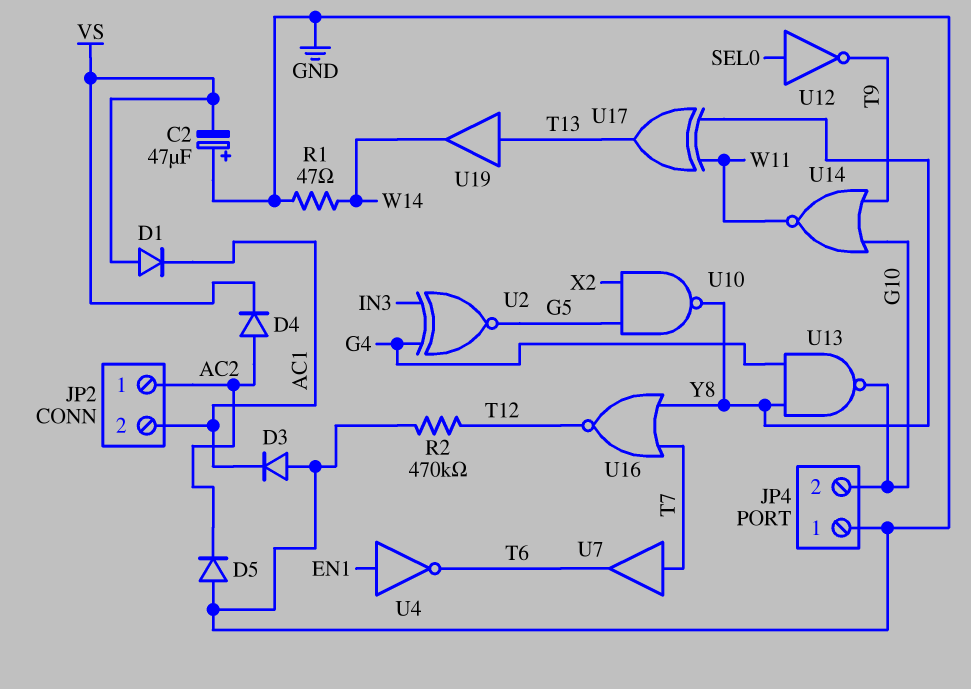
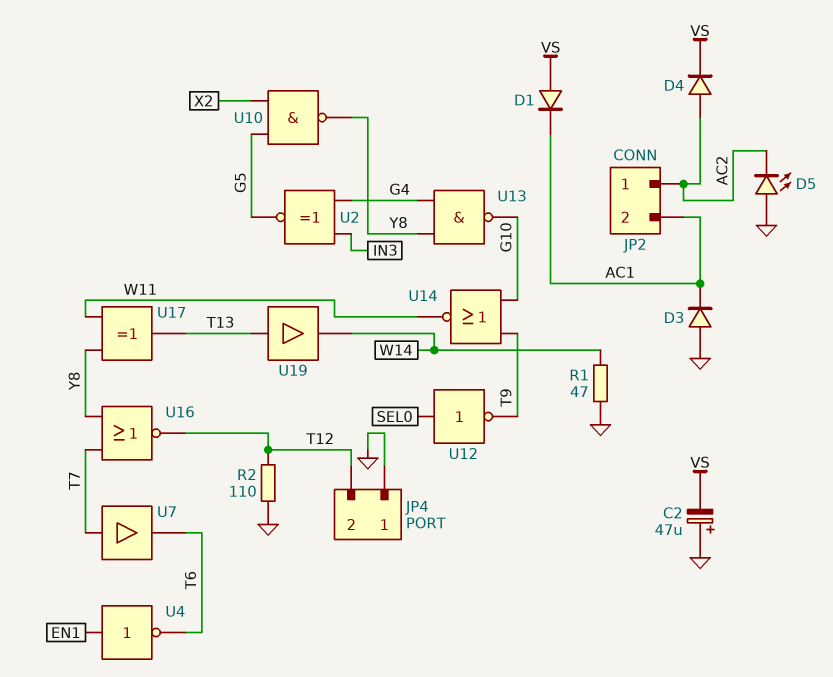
D5: diode (A GND, K AC2) -> LED (A GND, K AC2)
JP4 pin 2: G10 -> T12
R2: 470k (GND, T12) -> 110 (GND, T12)

